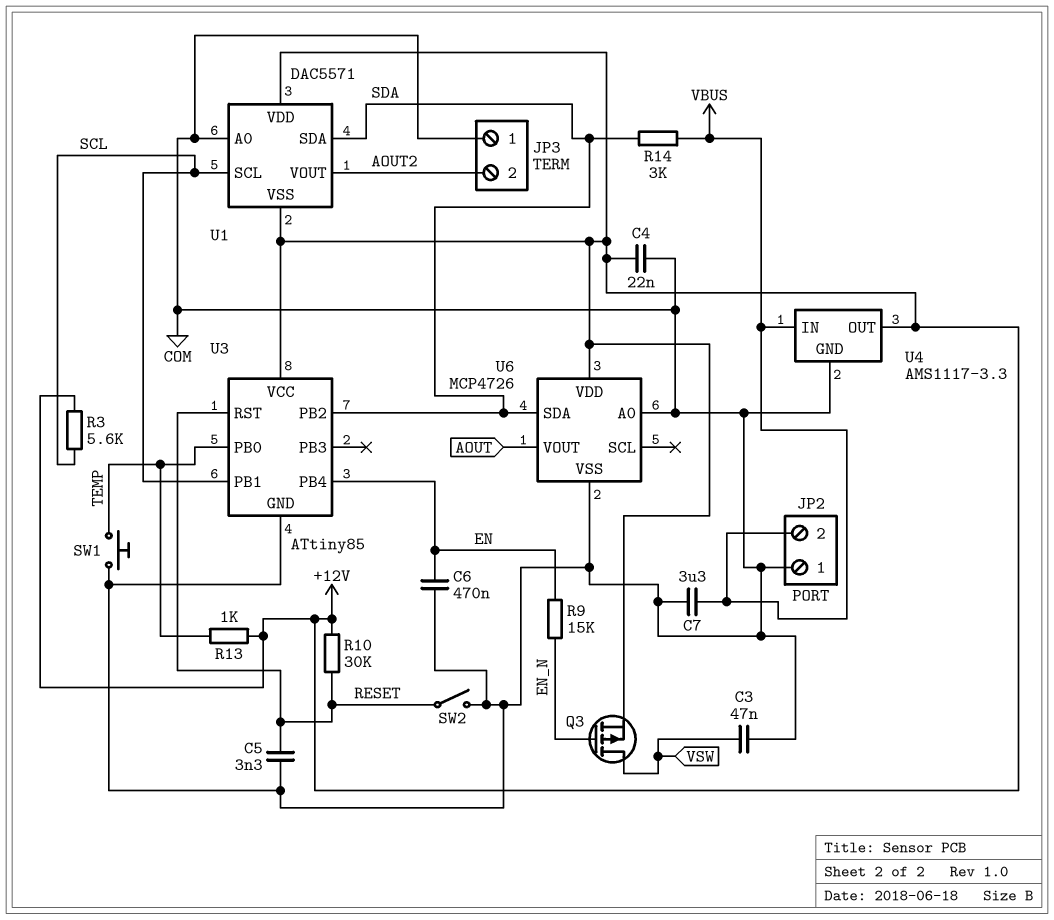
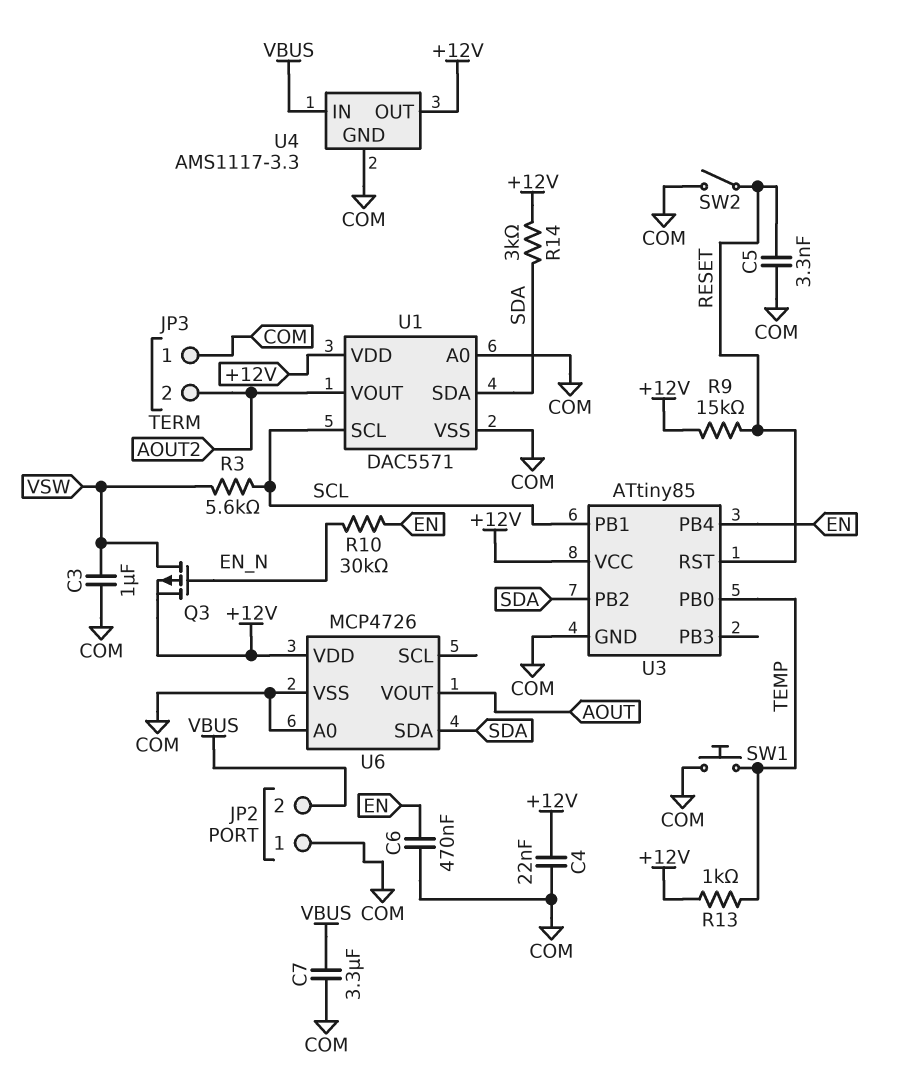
C3: 47nF (COM, VSW) -> 1uF (COM, VSW)
R3: 5.6k (+12V, SCL) -> 5.6k (SCL, VSW)
R9: 15k (EN, EN_N) -> 15k (+12V, RESET)
R10: 30k (+12V, RESET) -> 30k (EN, EN_N)
R14: 3k (SDA, VBUS) -> 3k (+12V, SDA)
U1 pin VSS: +12V -> COM

